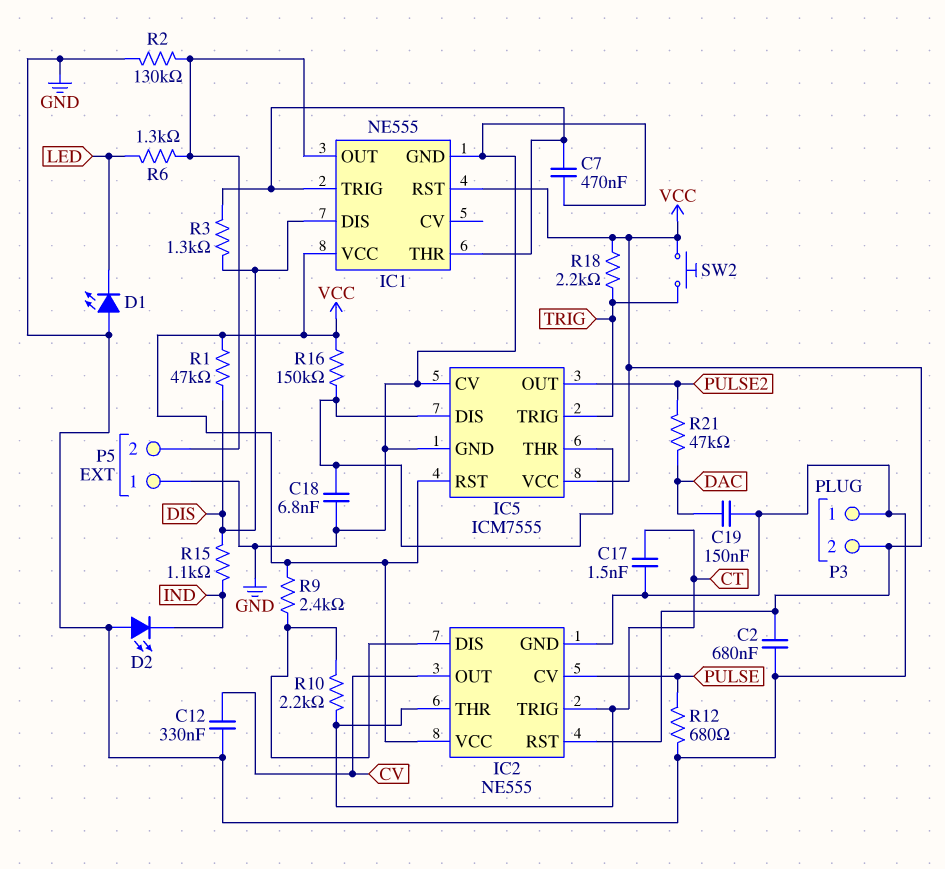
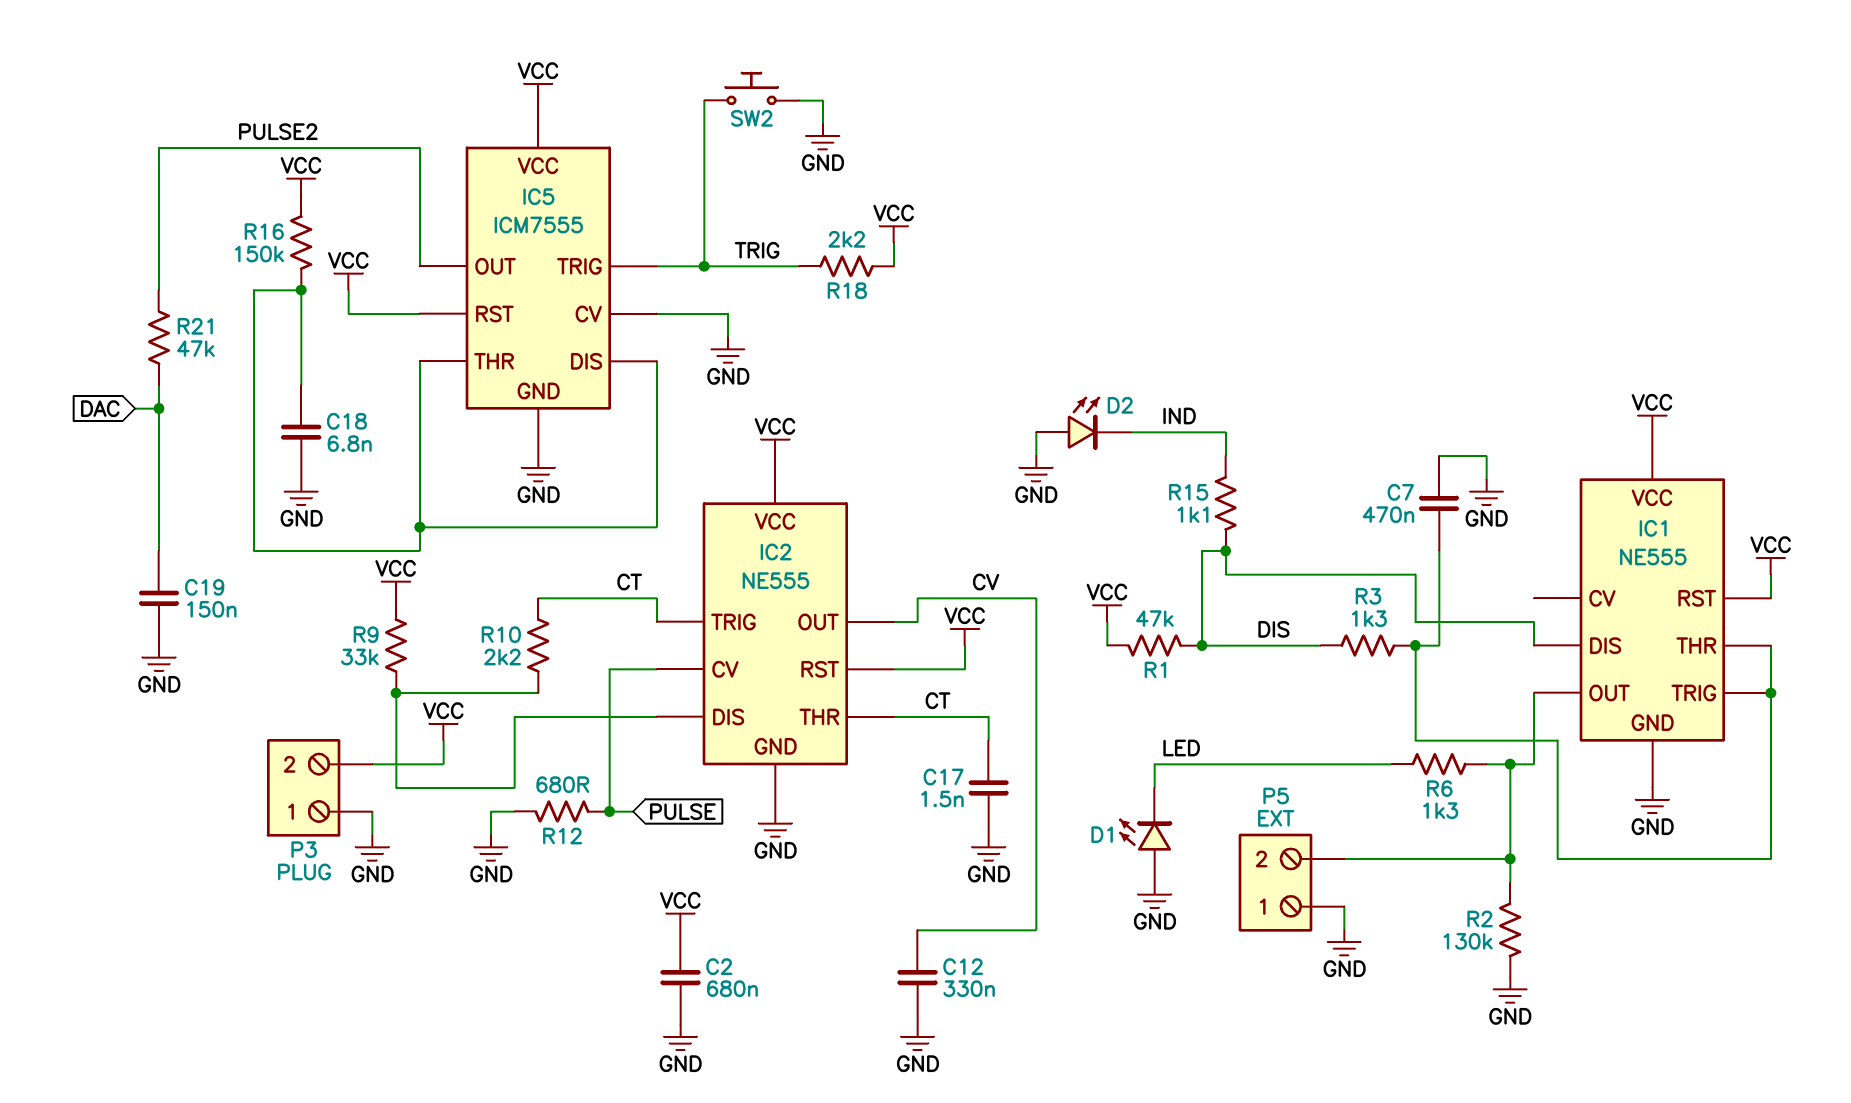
R9: 2.4k (IC2/DIS, VCC) -> 33k (IC2/DIS, VCC)
SW2: button (TRIG, VCC) -> button (GND, TRIG)

